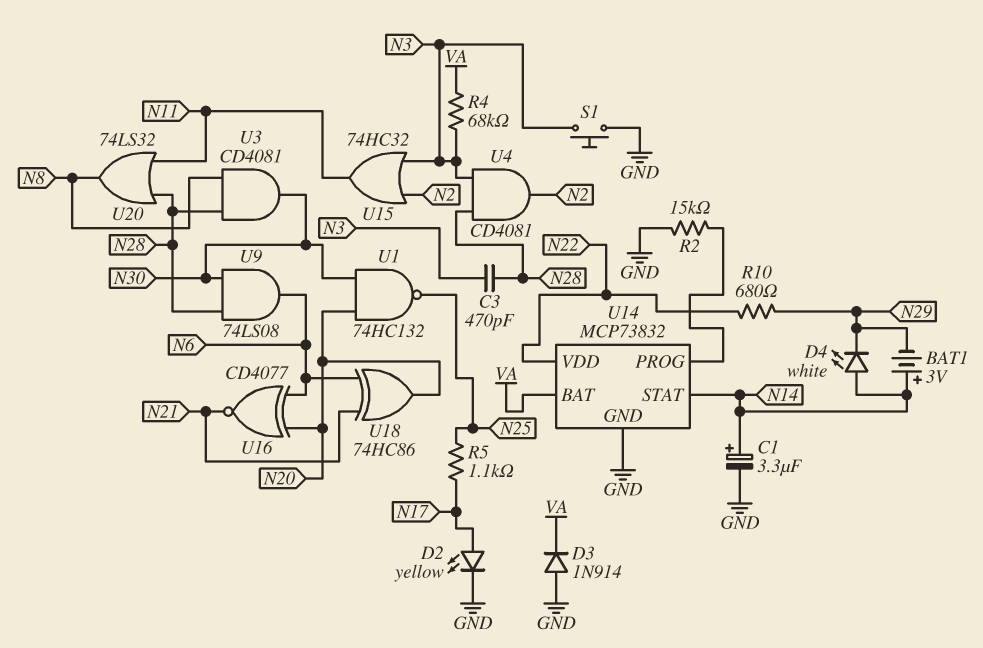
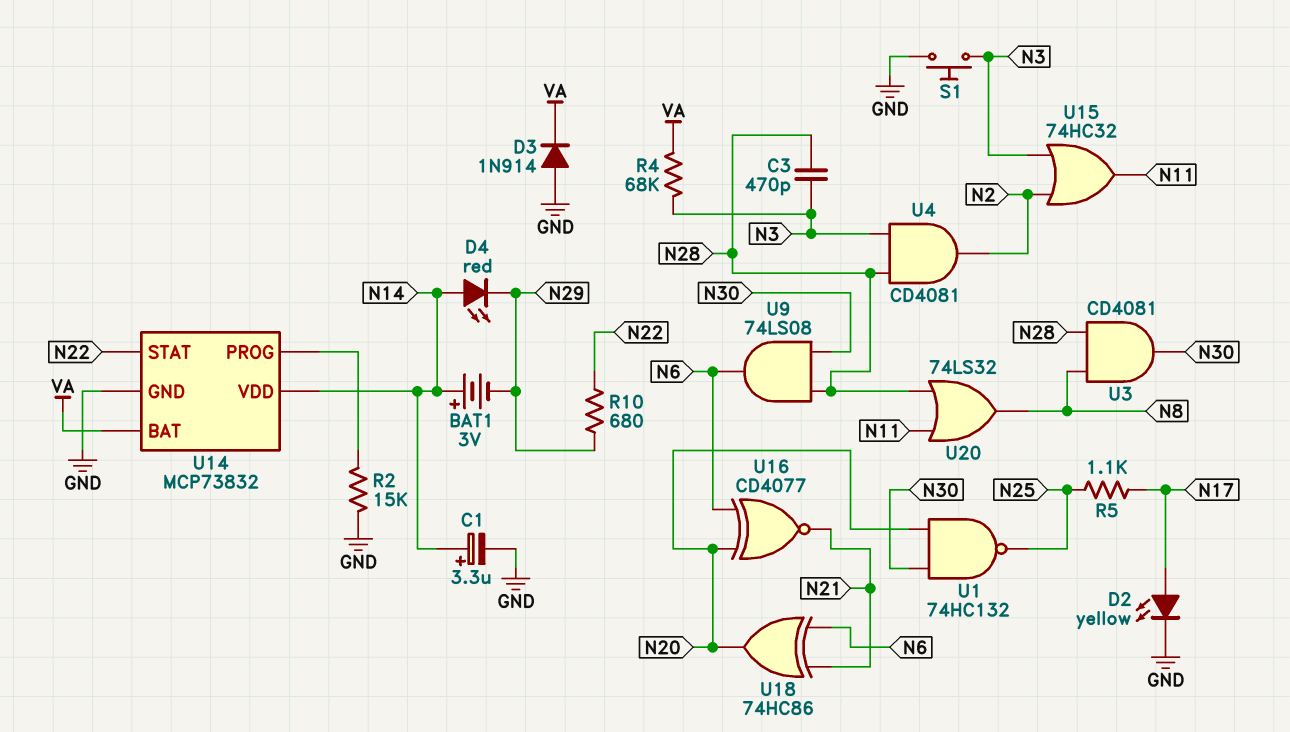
D4: LED white (A N14, K N29) -> LED red (A N14, K N29)
U14 pin STAT: N14 -> N22
U14 pin VDD: N22 -> N14

